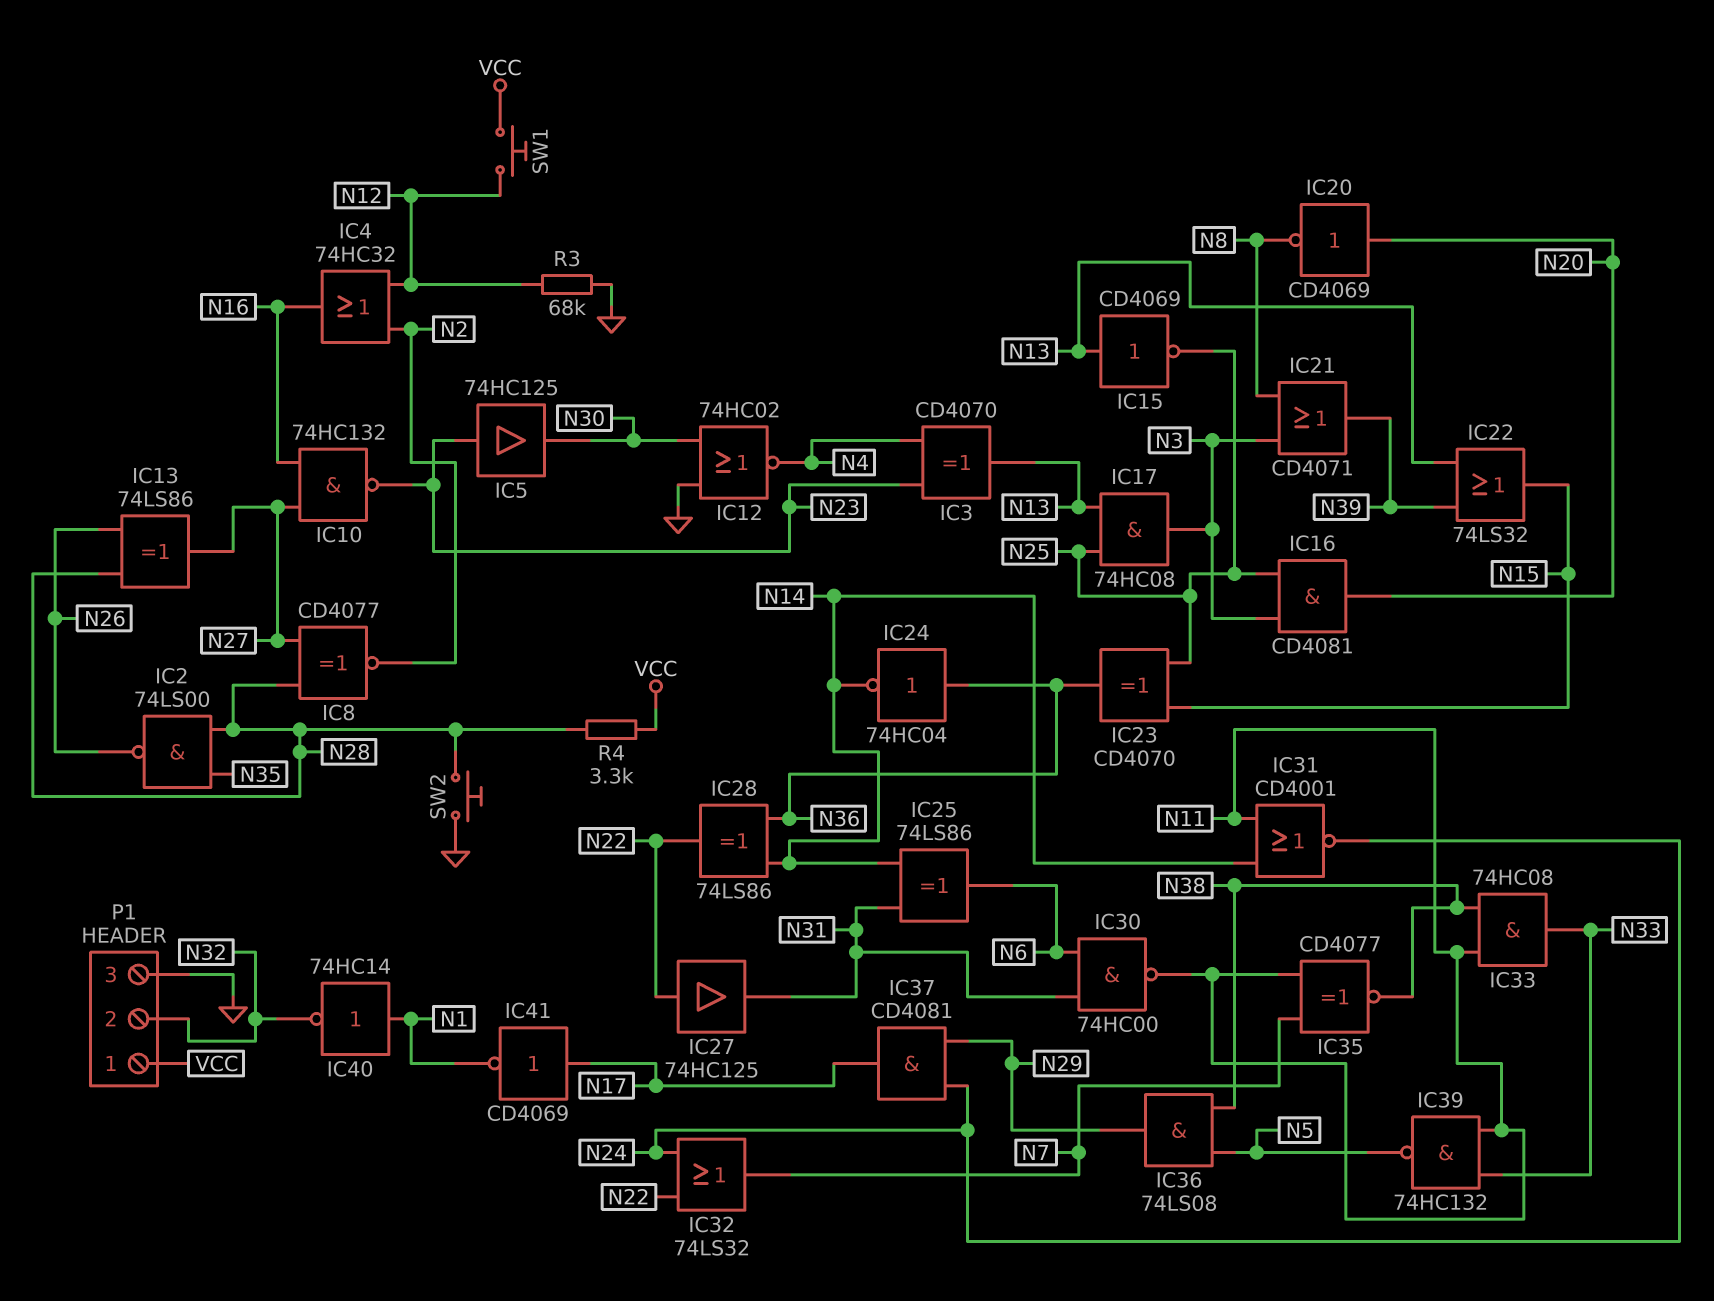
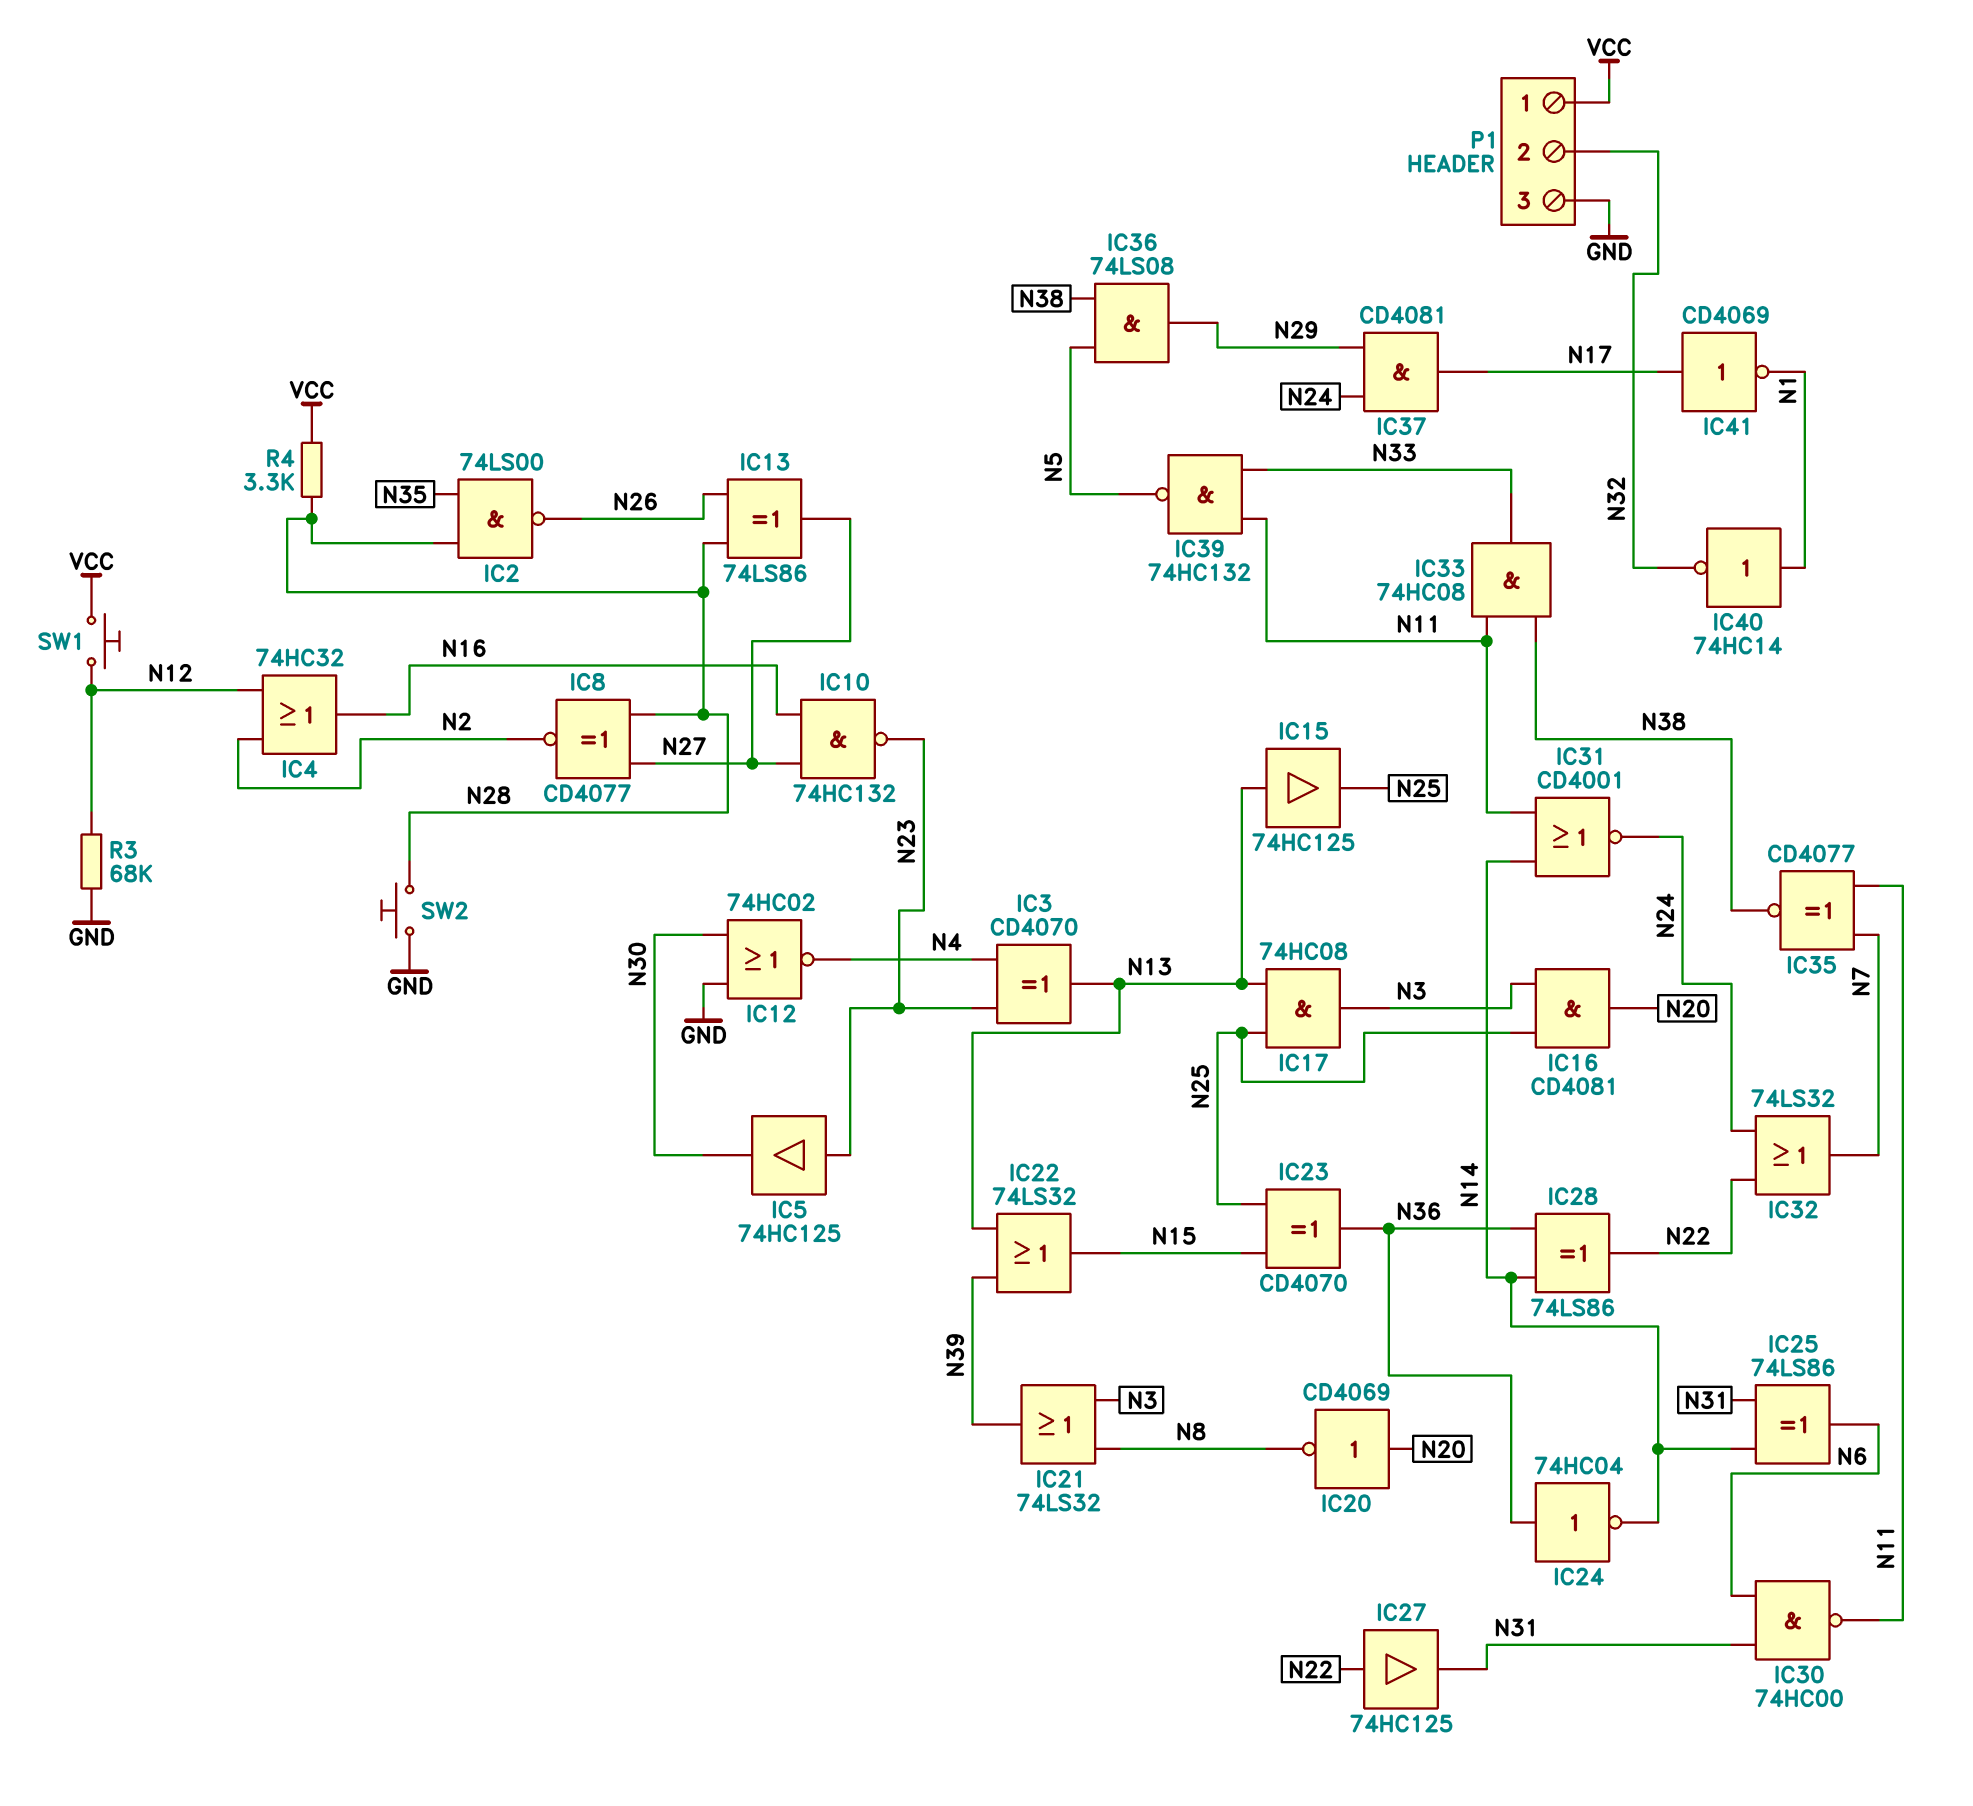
IC15: NOT CD4069 (in N13, out N25) -> buffer 74HC125 (in N13, out N25)
IC21: OR CD4071 (in N3, in N8, out N39) -> OR 74LS32 (in N3, in N8, out N39)

